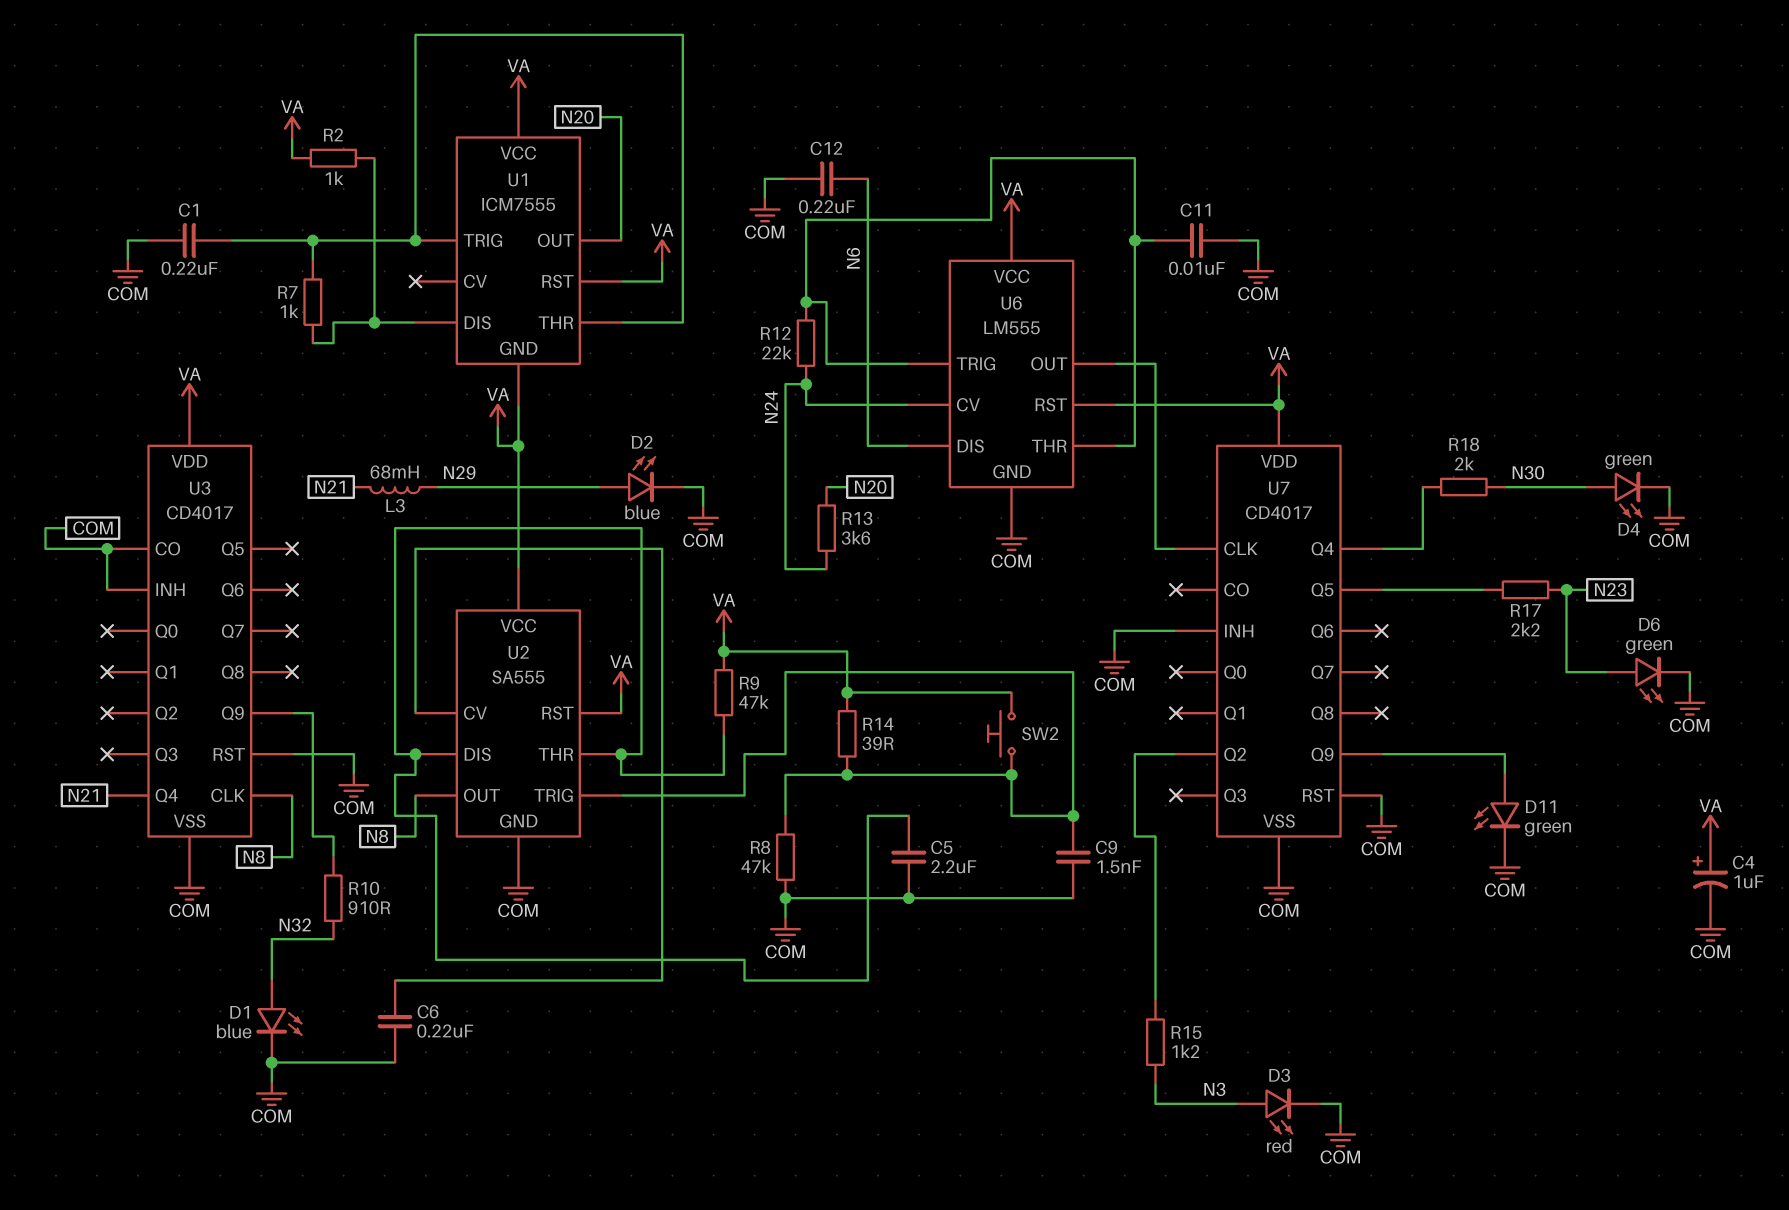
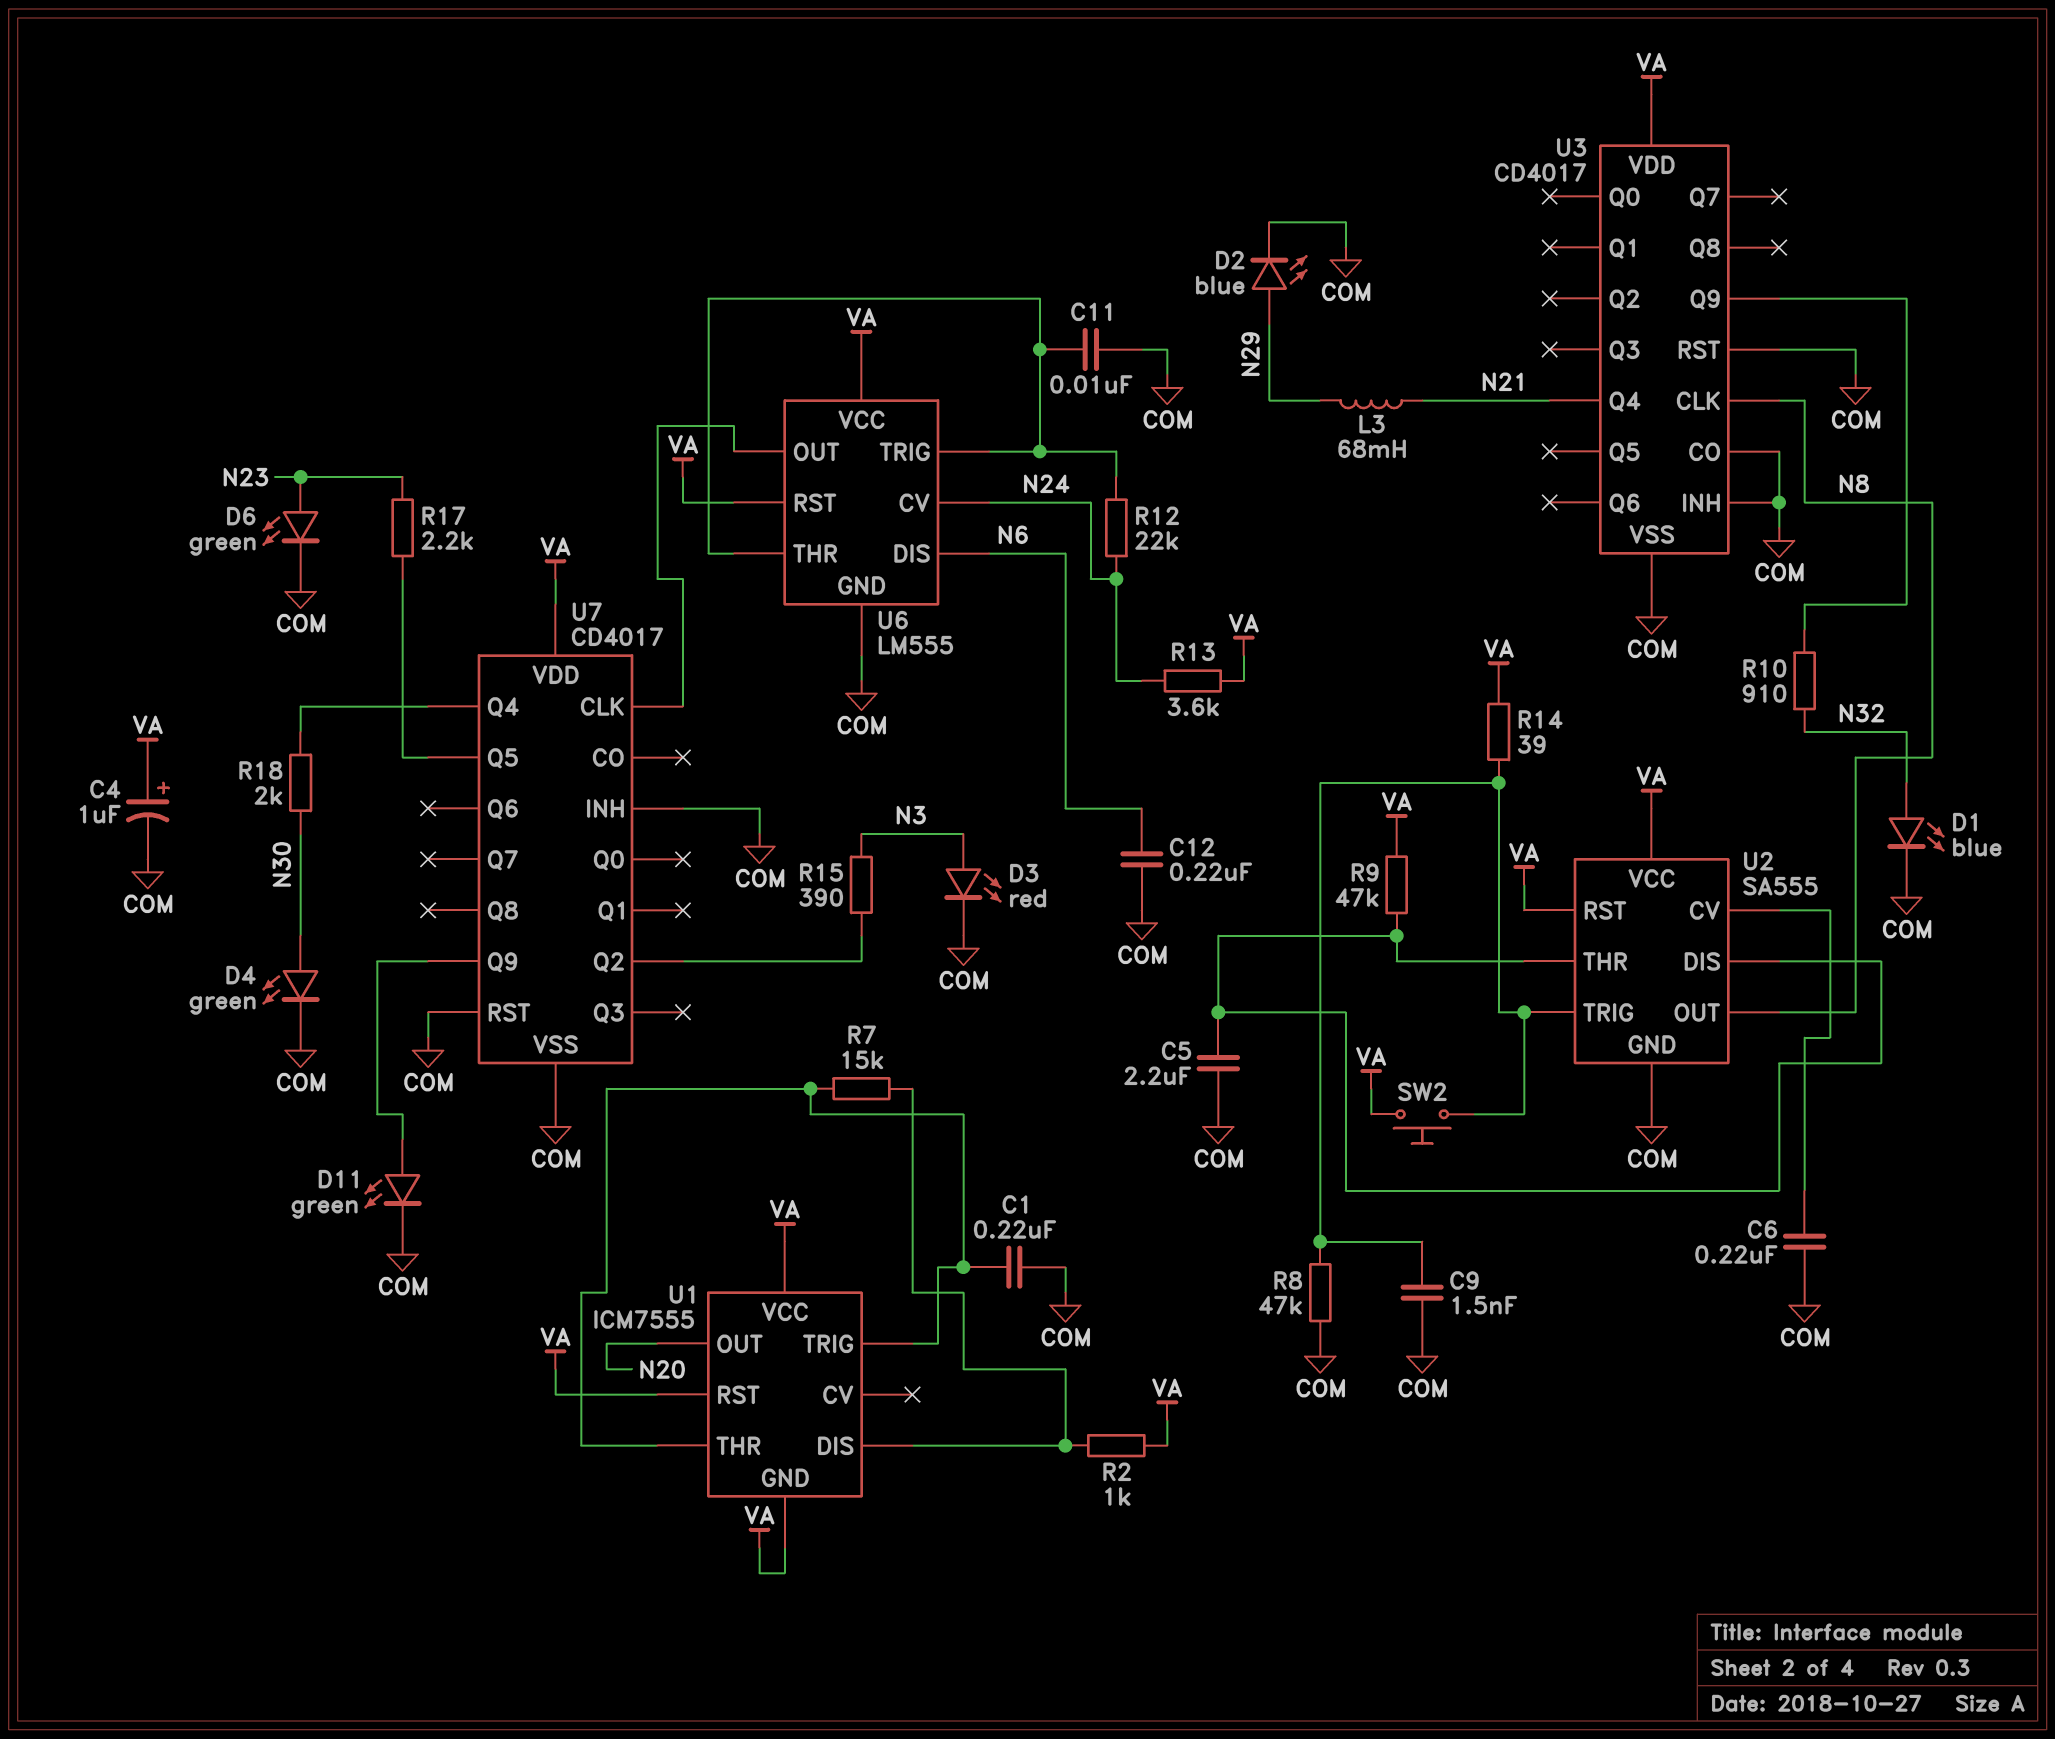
R7: 1k (U1/DIS, U1/THR) -> 15k (U1/DIS, U1/THR)
R13: 3.6k (N20, N24) -> 3.6k (N24, VA)
R15: 1.2k (N3, U7/Q2) -> 390 (N3, U7/Q2)

